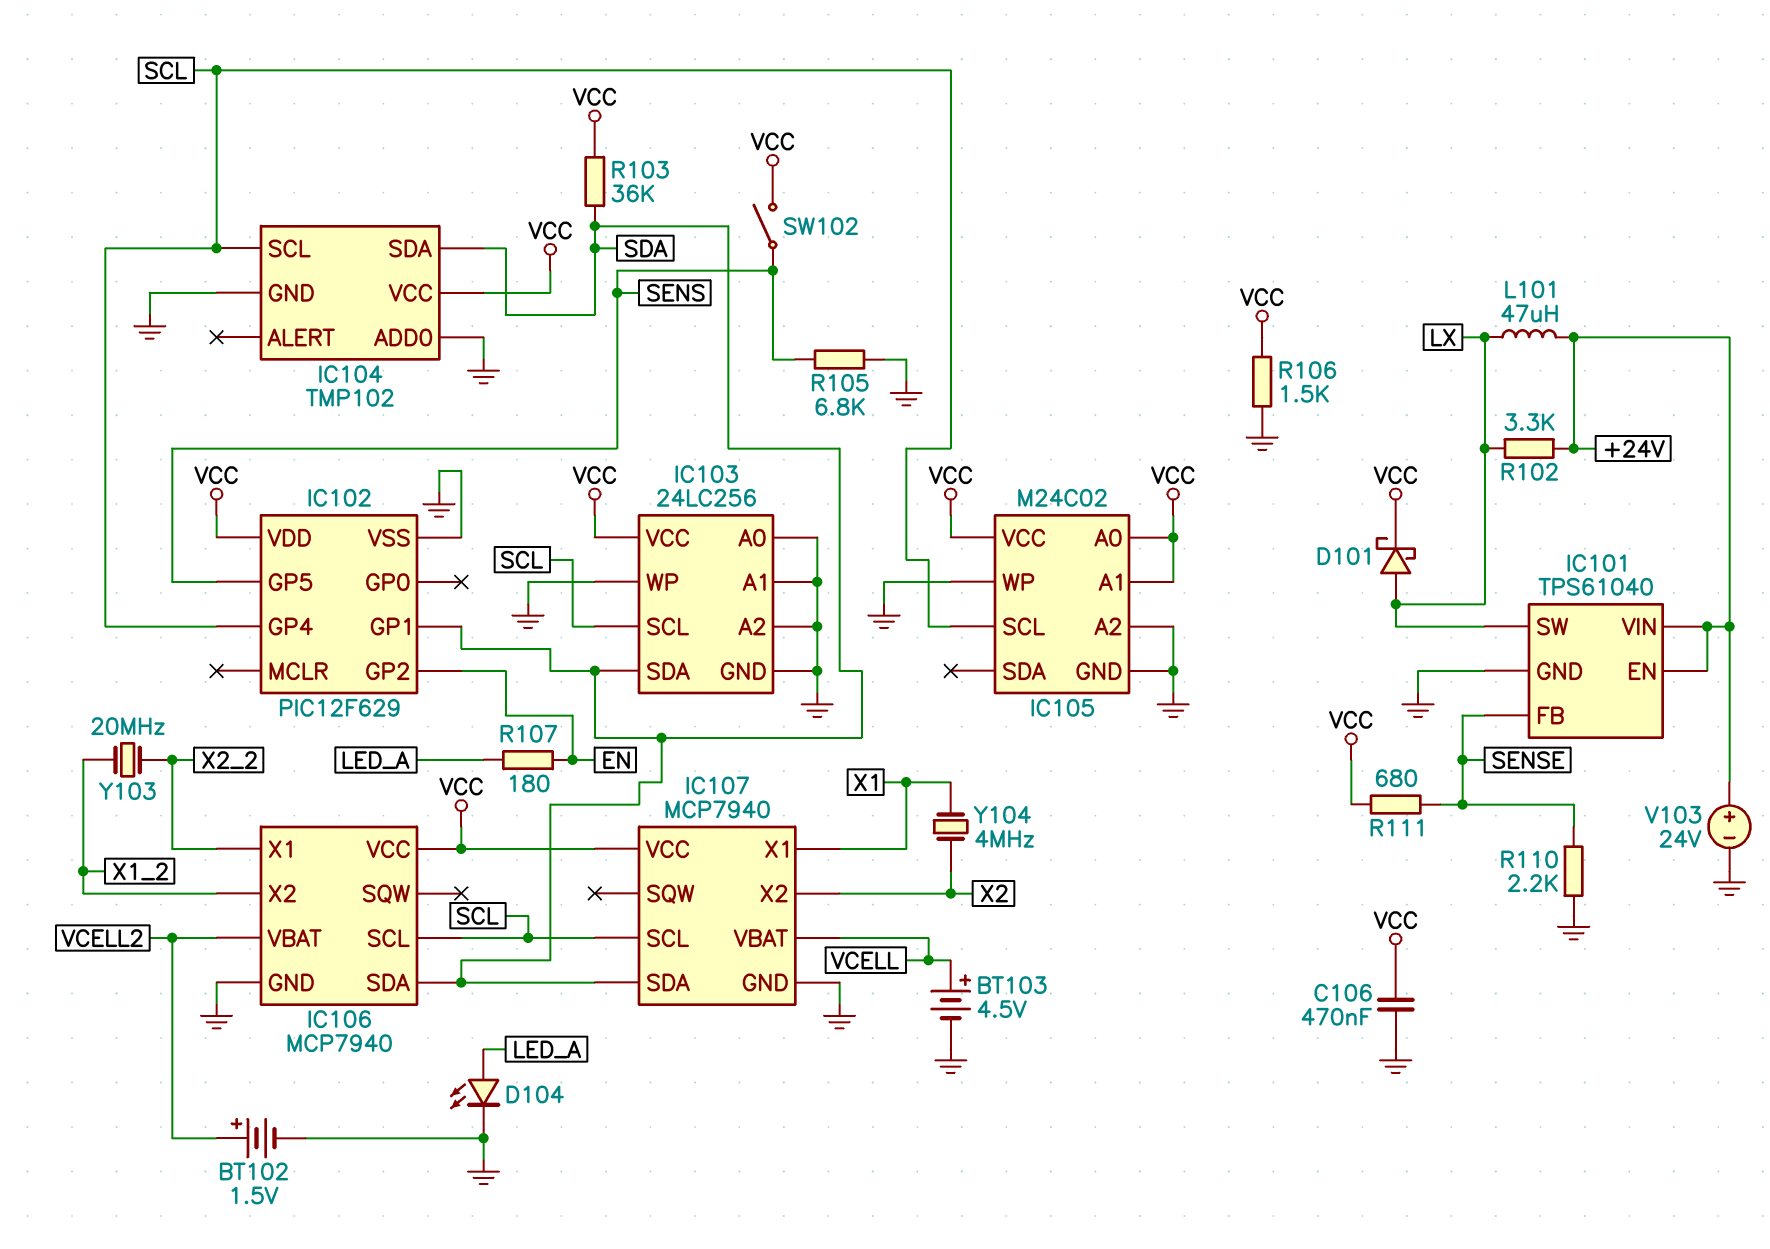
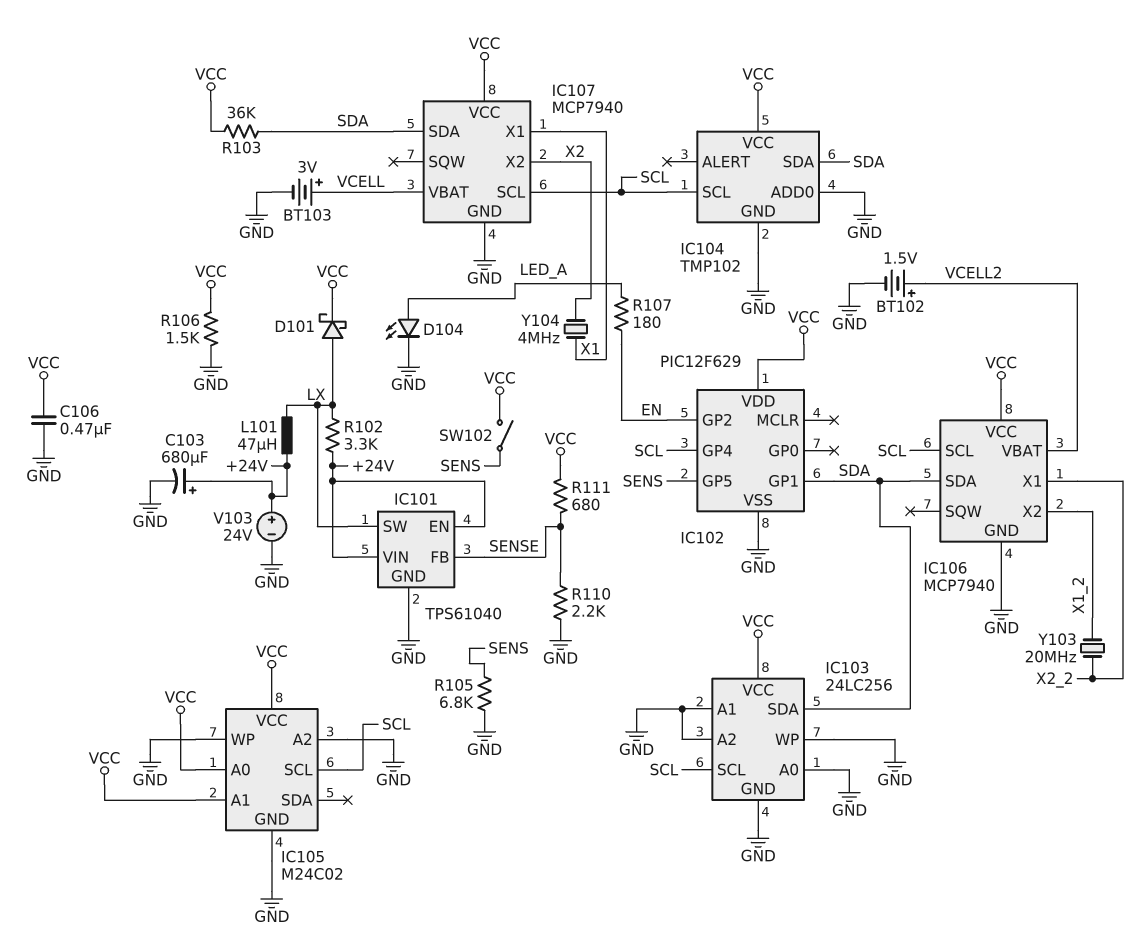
BT103: 4.5V (plus VCELL, minus GND) -> 3V (plus VCELL, minus GND)
C103: none -> 680uF (plus +24V, minus GND)

